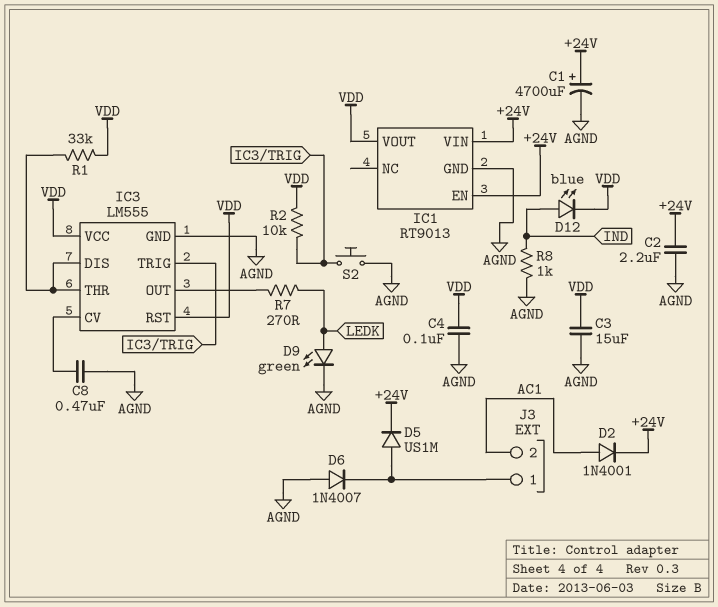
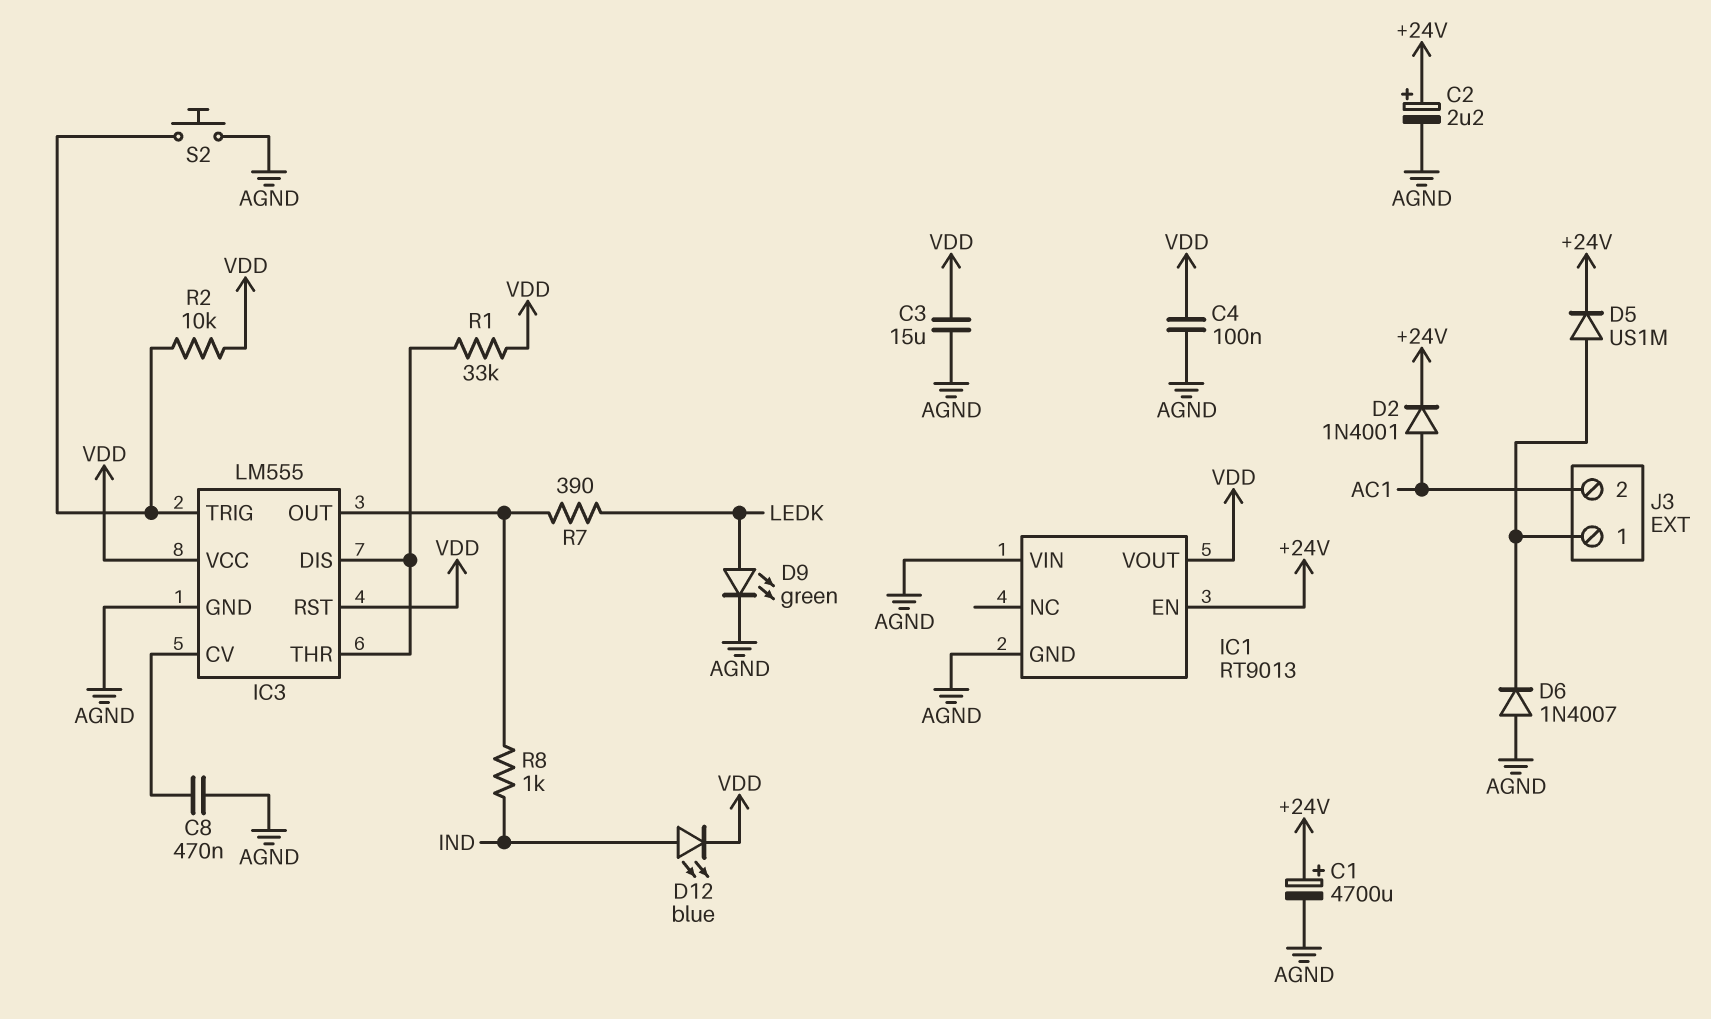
C2: 2.2uF (+24V, AGND) -> 2.2uF (plus +24V, minus AGND)
IC1 pin VIN: +24V -> AGND
R7: 270 (IC3/OUT, LEDK) -> 390 (IC3/OUT, LEDK)
R8: 1k (AGND, IND) -> 1k (IC3/OUT, IND)

